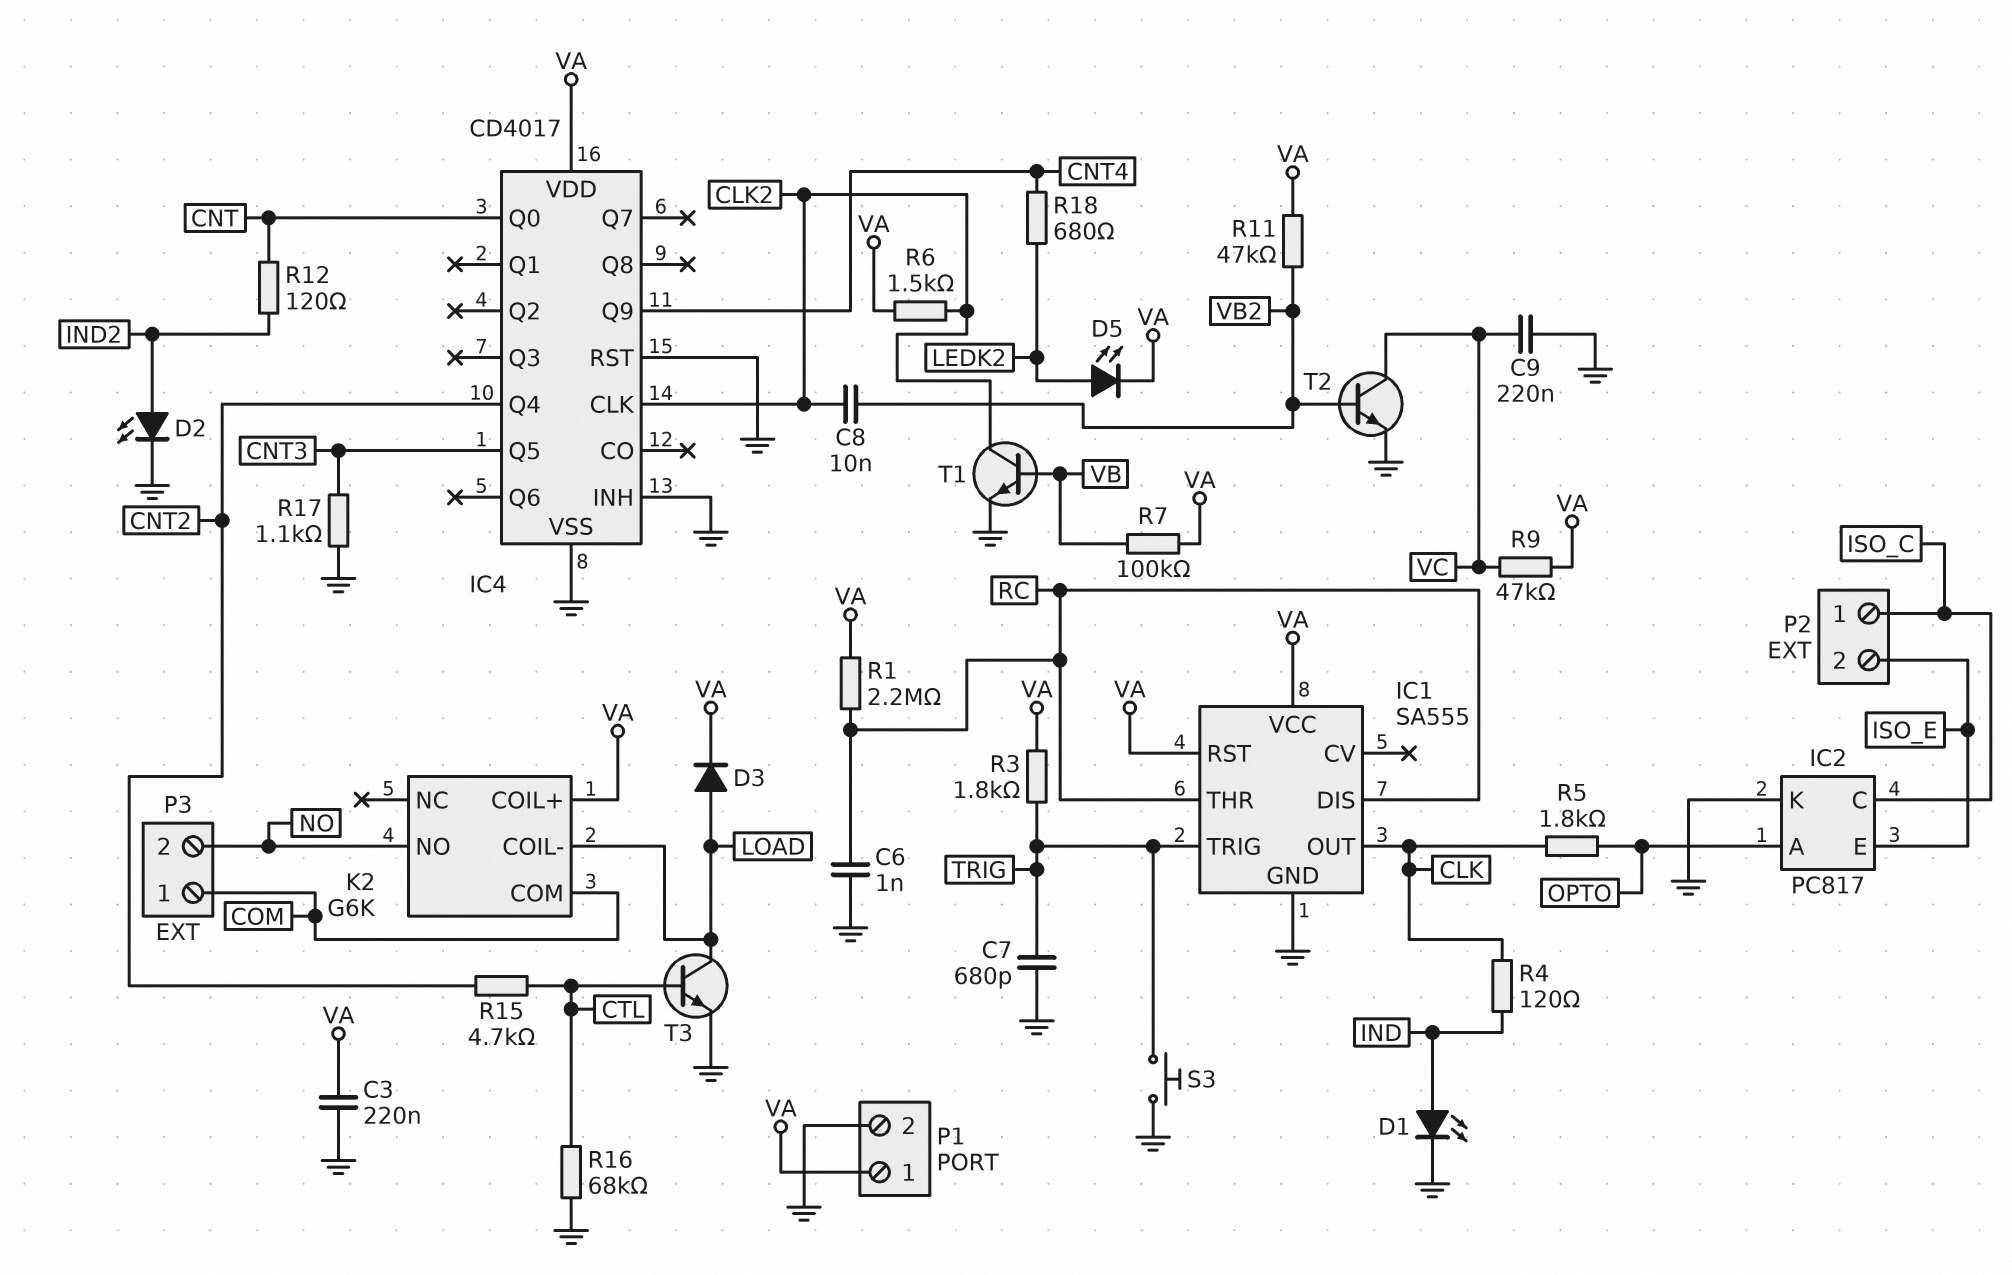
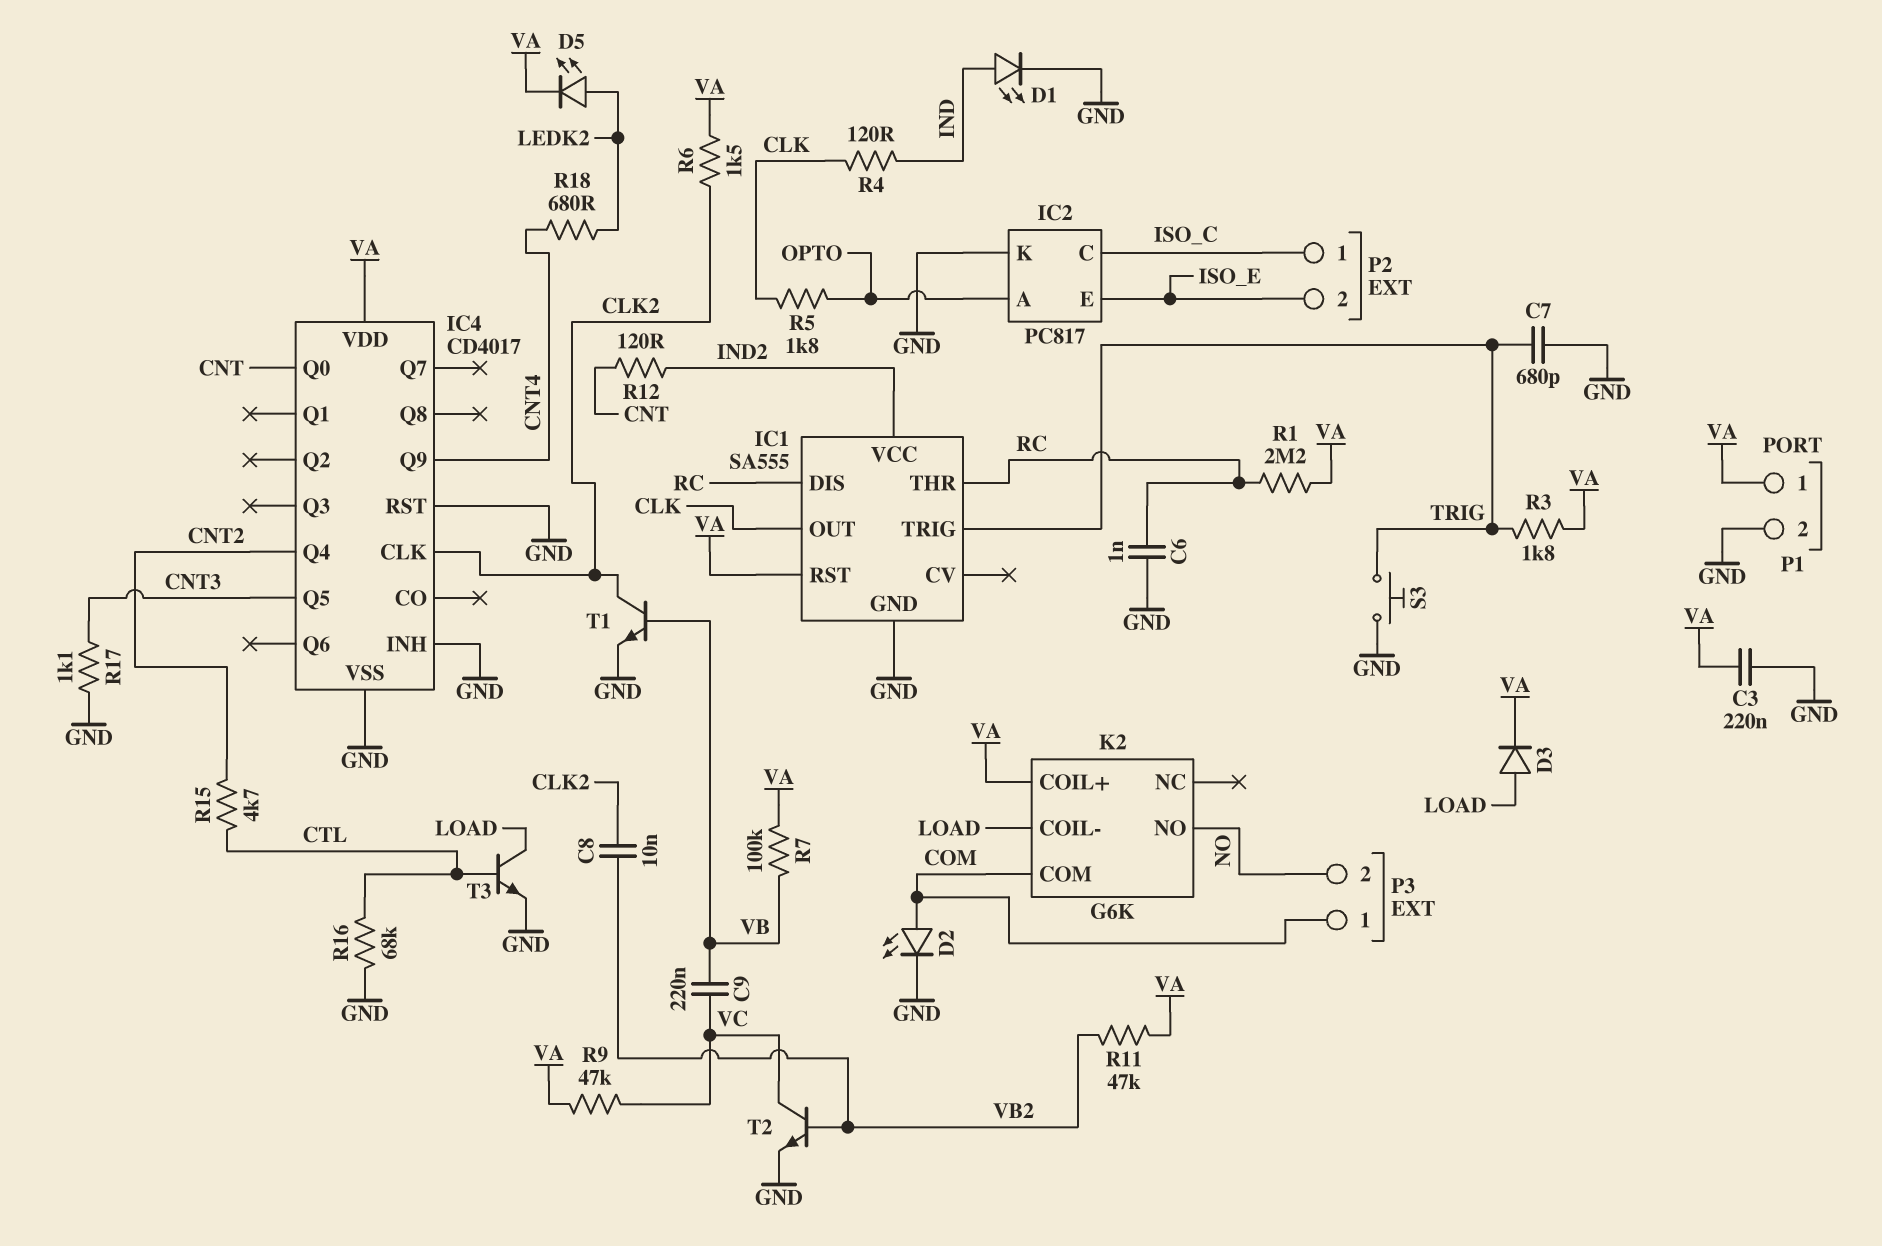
C9: 220nF (GND, VC) -> 220nF (VB, VC)
D2: LED (A IND2, K GND) -> LED (A COM, K GND)
IC1 pin VCC: VA -> IND2

